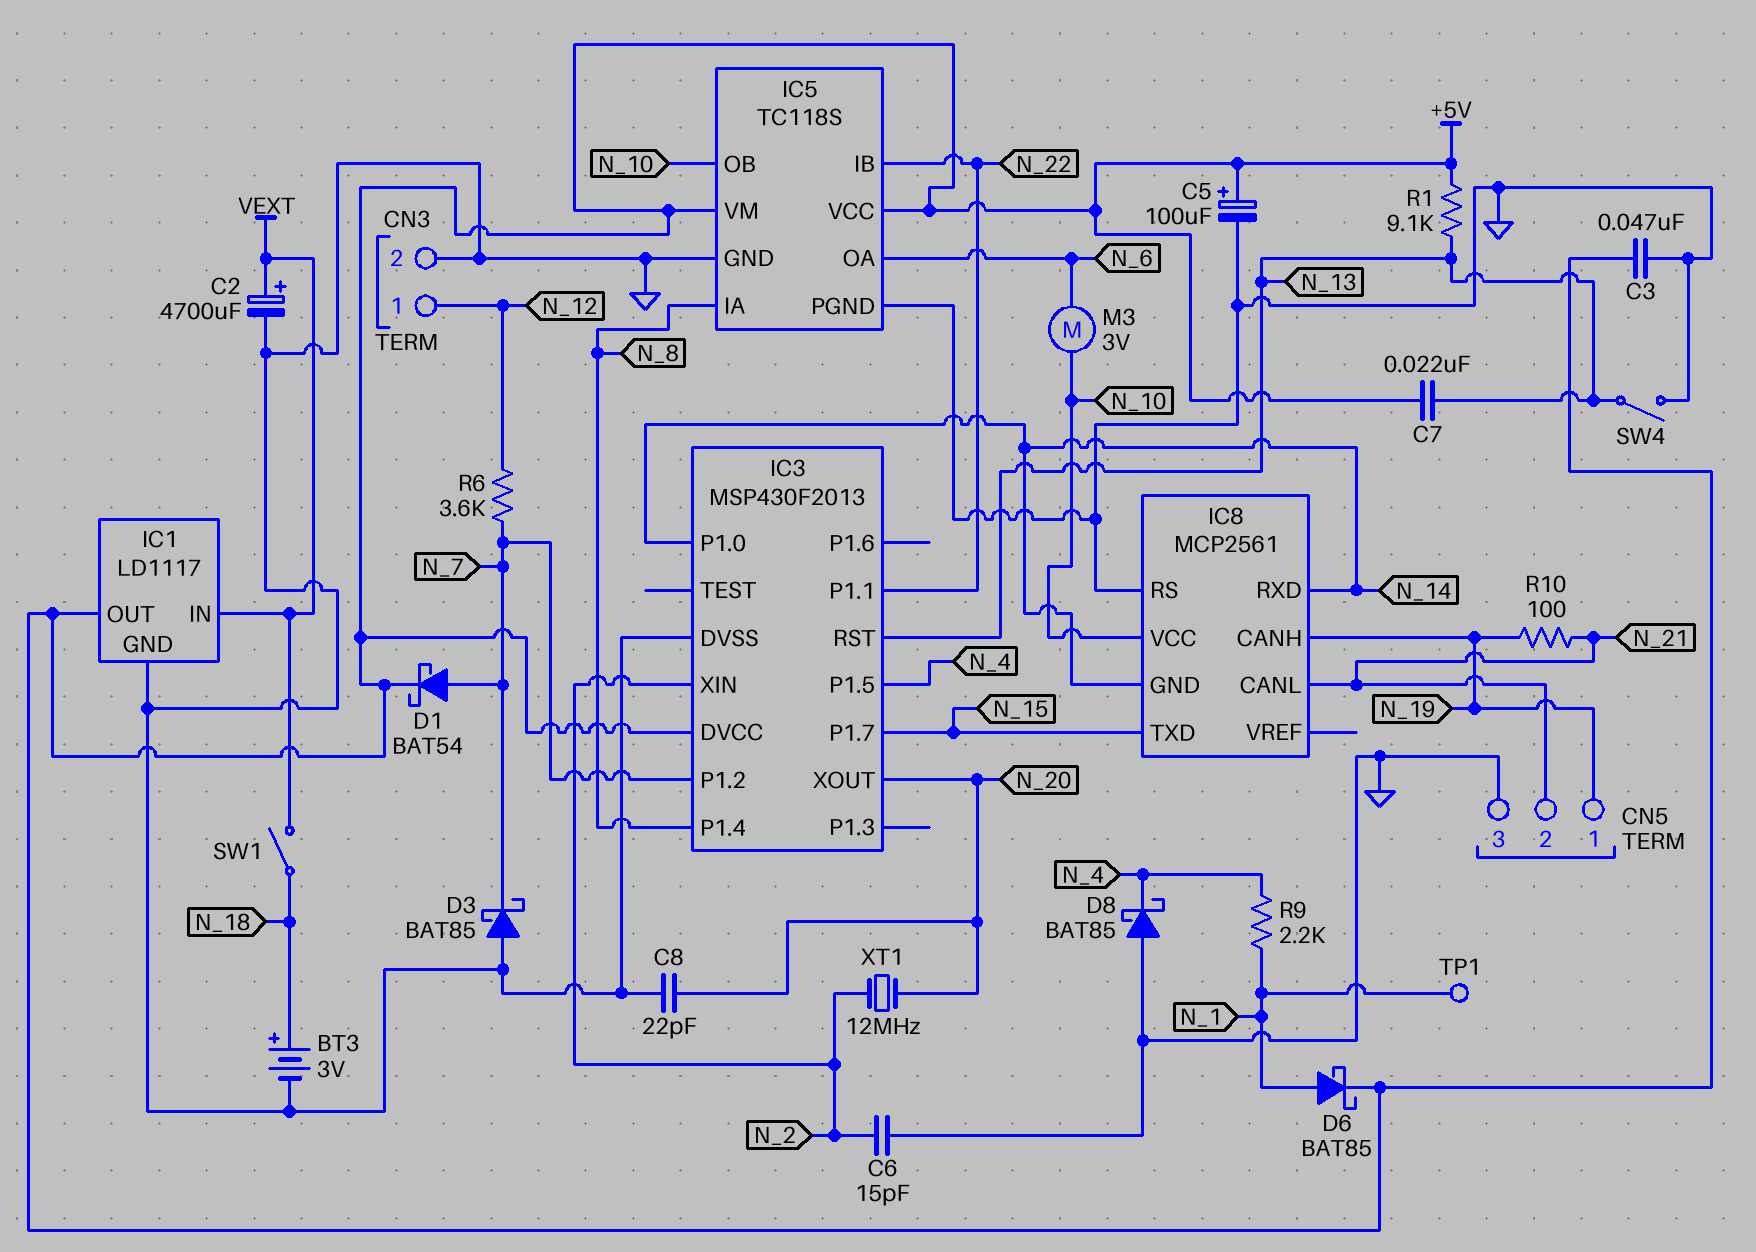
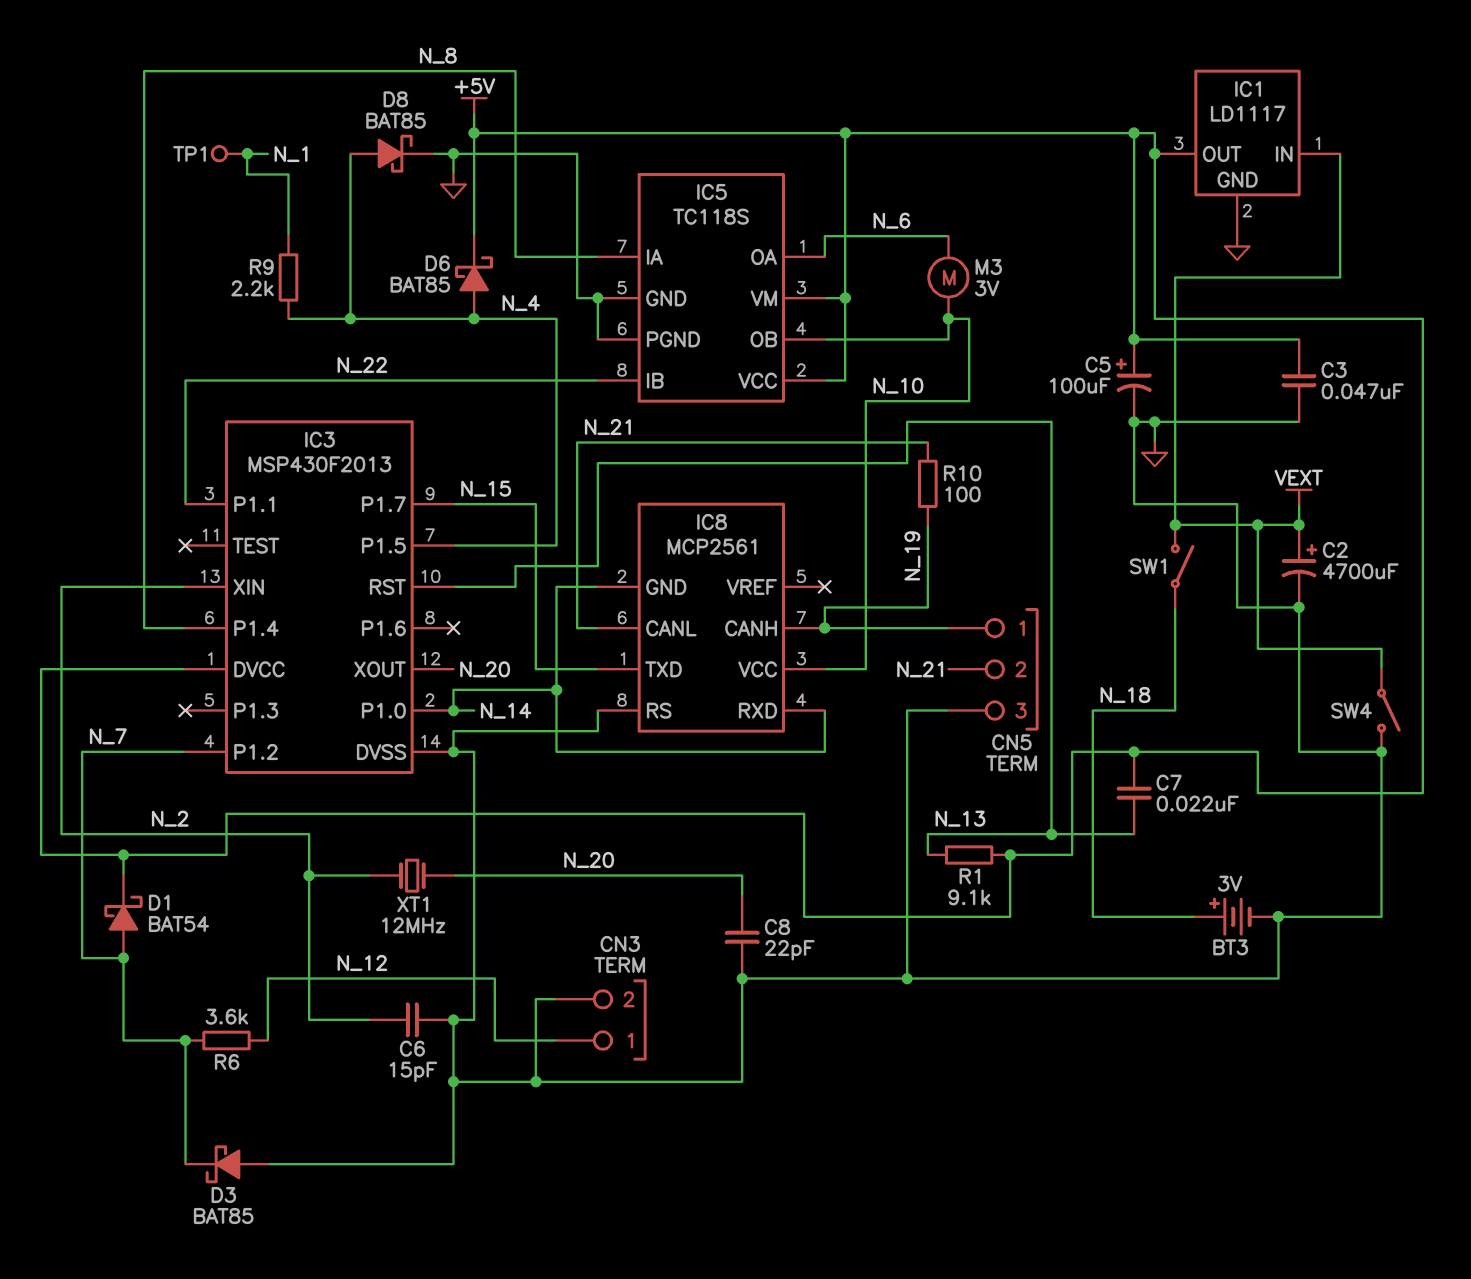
D6: schottky BAT85 (A N_1, K +5V) -> schottky BAT85 (A N_4, K +5V)
D8: schottky BAT85 (A GND, K N_4) -> schottky BAT85 (A N_4, K GND)
SW4: switch (GND, N_13) -> switch (GND, VEXT)

